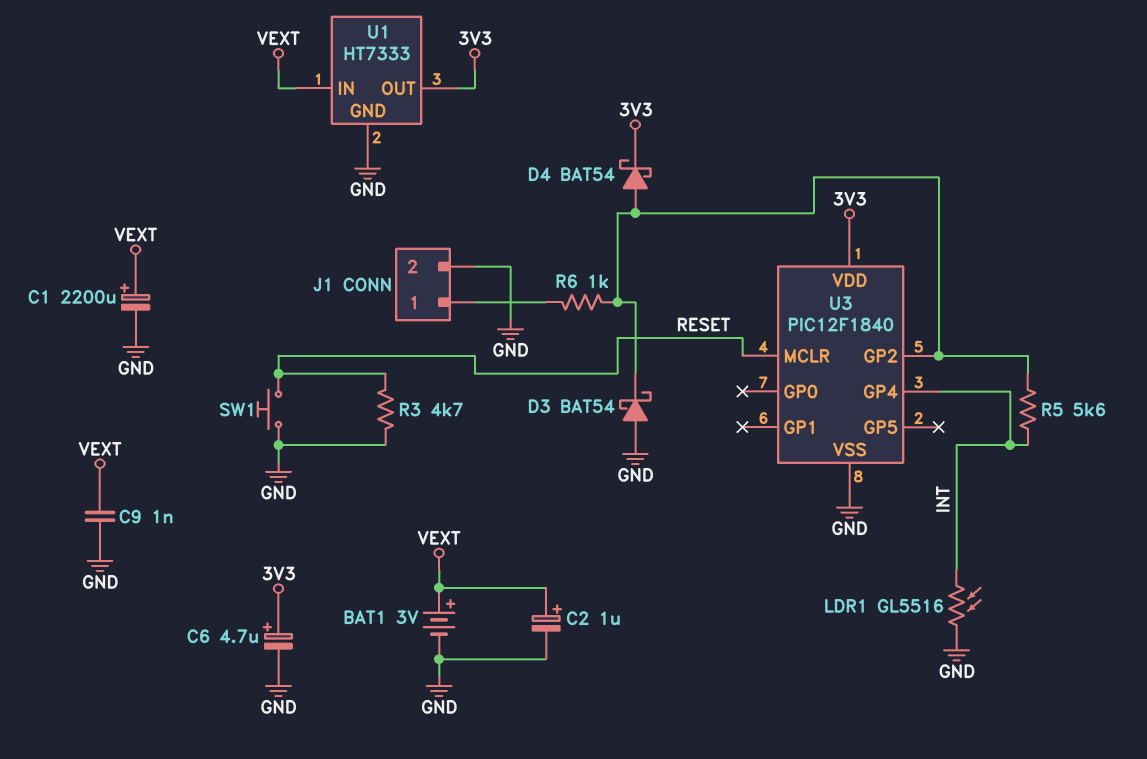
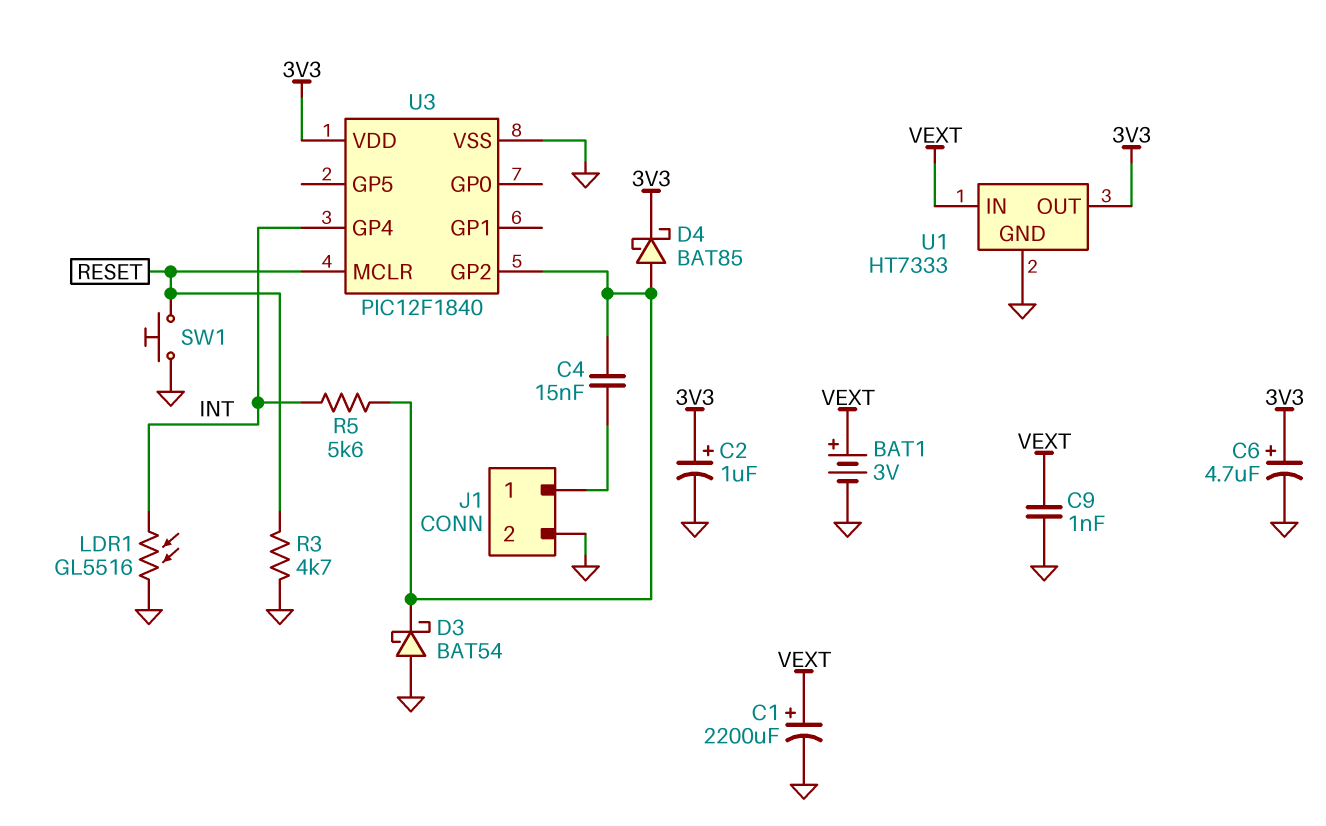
C2: 1uF (plus VEXT, minus GND) -> 1uF (plus 3V3, minus GND)
C4: none -> 15nF (J1/1, U3/GP2)
D4: schottky BAT54 (A U3/GP2, K 3V3) -> schottky BAT85 (A U3/GP2, K 3V3)
R6: 1k (J1/1, U3/GP2) -> none

